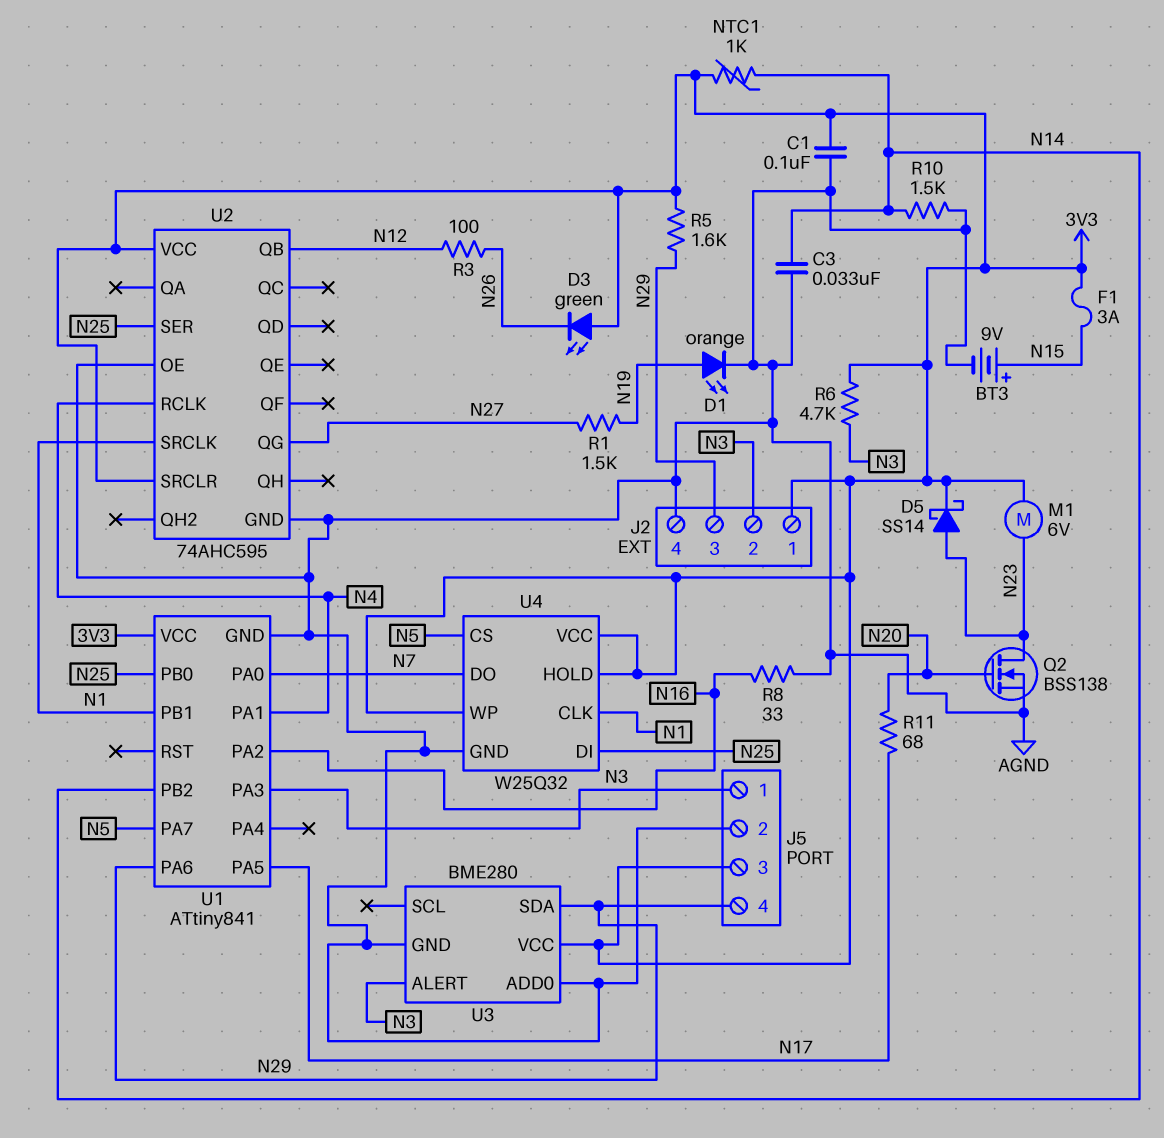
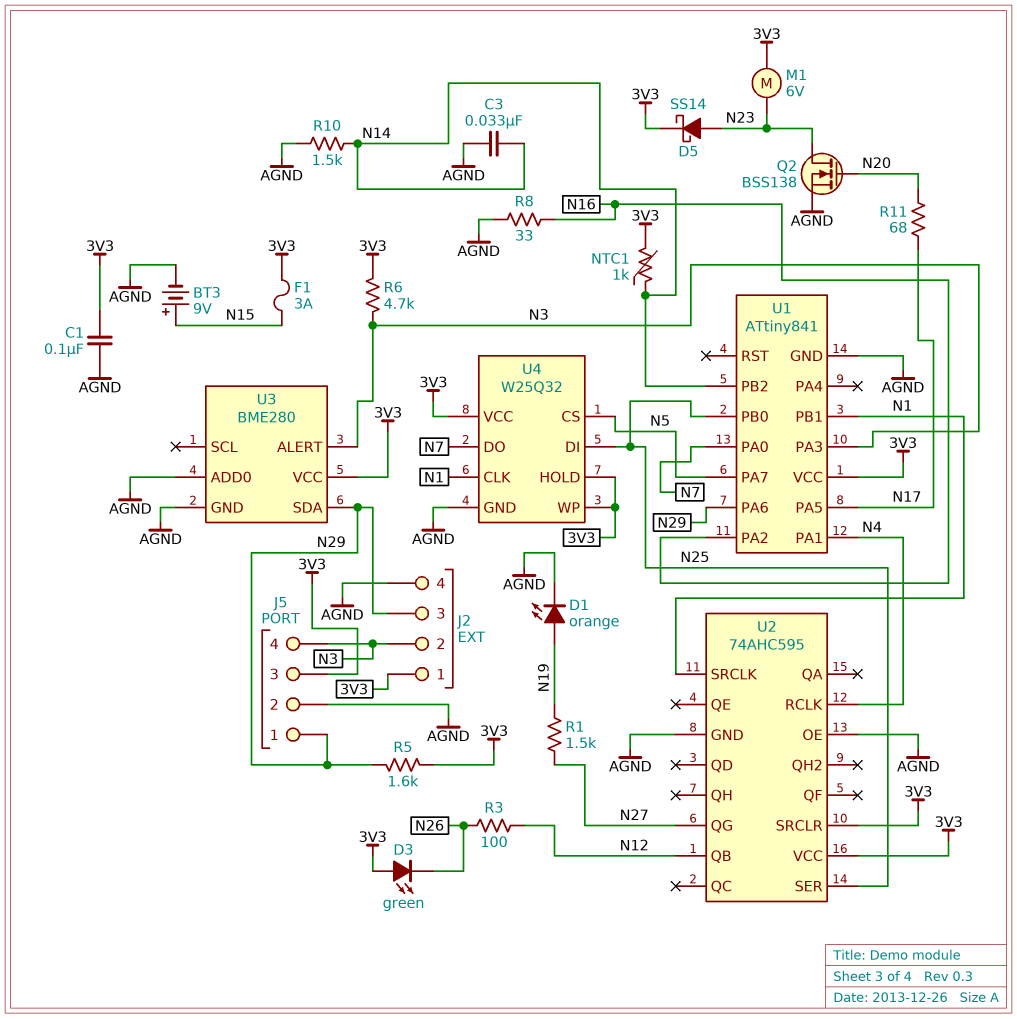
J5 pin 1: N3 -> N29
J5 pin 4: N29 -> N3

